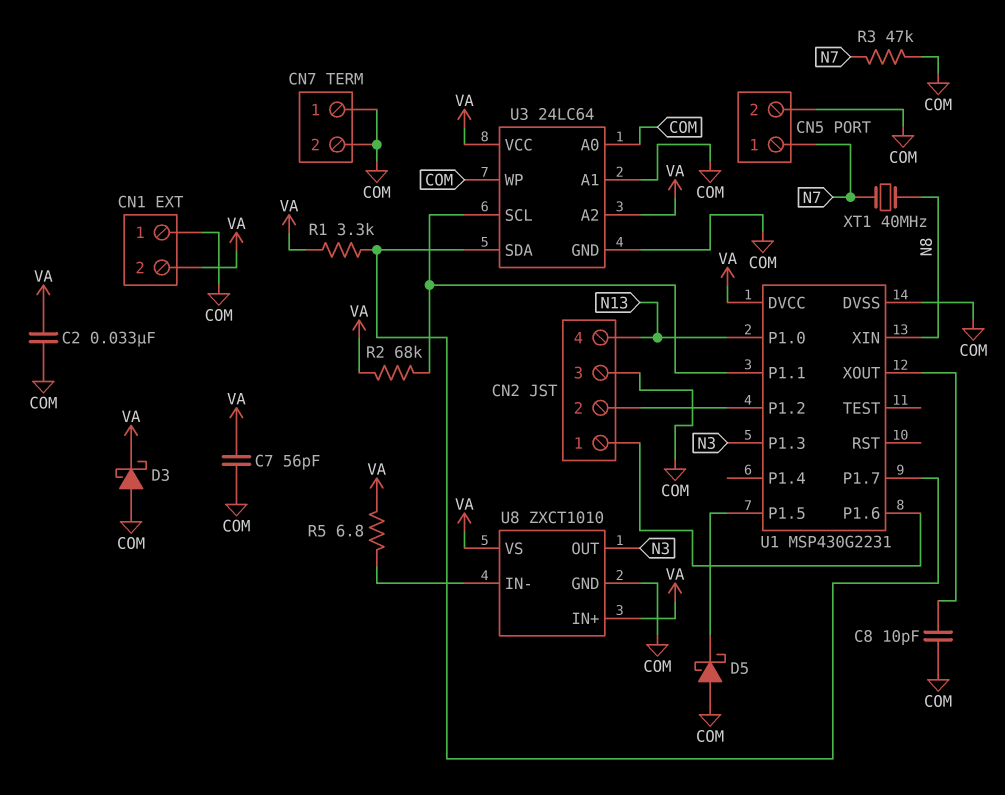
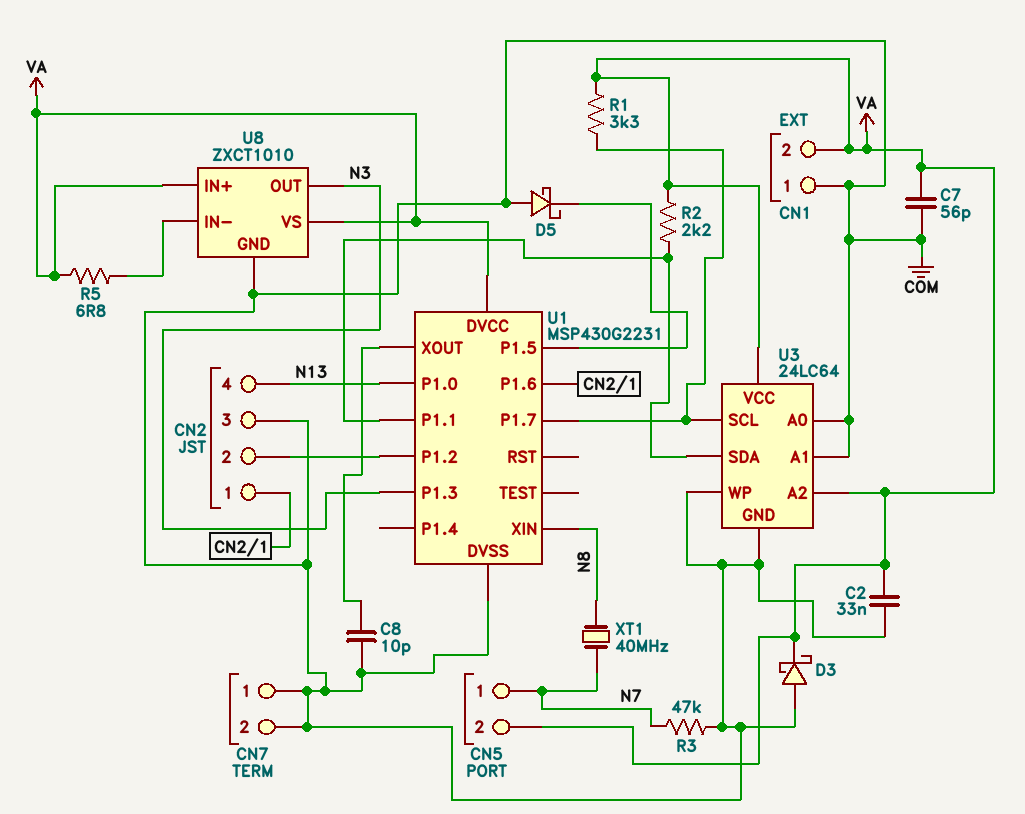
CN5 pin 2: COM -> VA
R2: 68k (U1/P1.1, VA) -> 2.2k (U1/P1.1, VA)
U3 pin SCL: U1/P1.1 -> U1/P1.7
U3 pin SDA: U1/P1.7 -> U1/P1.1

